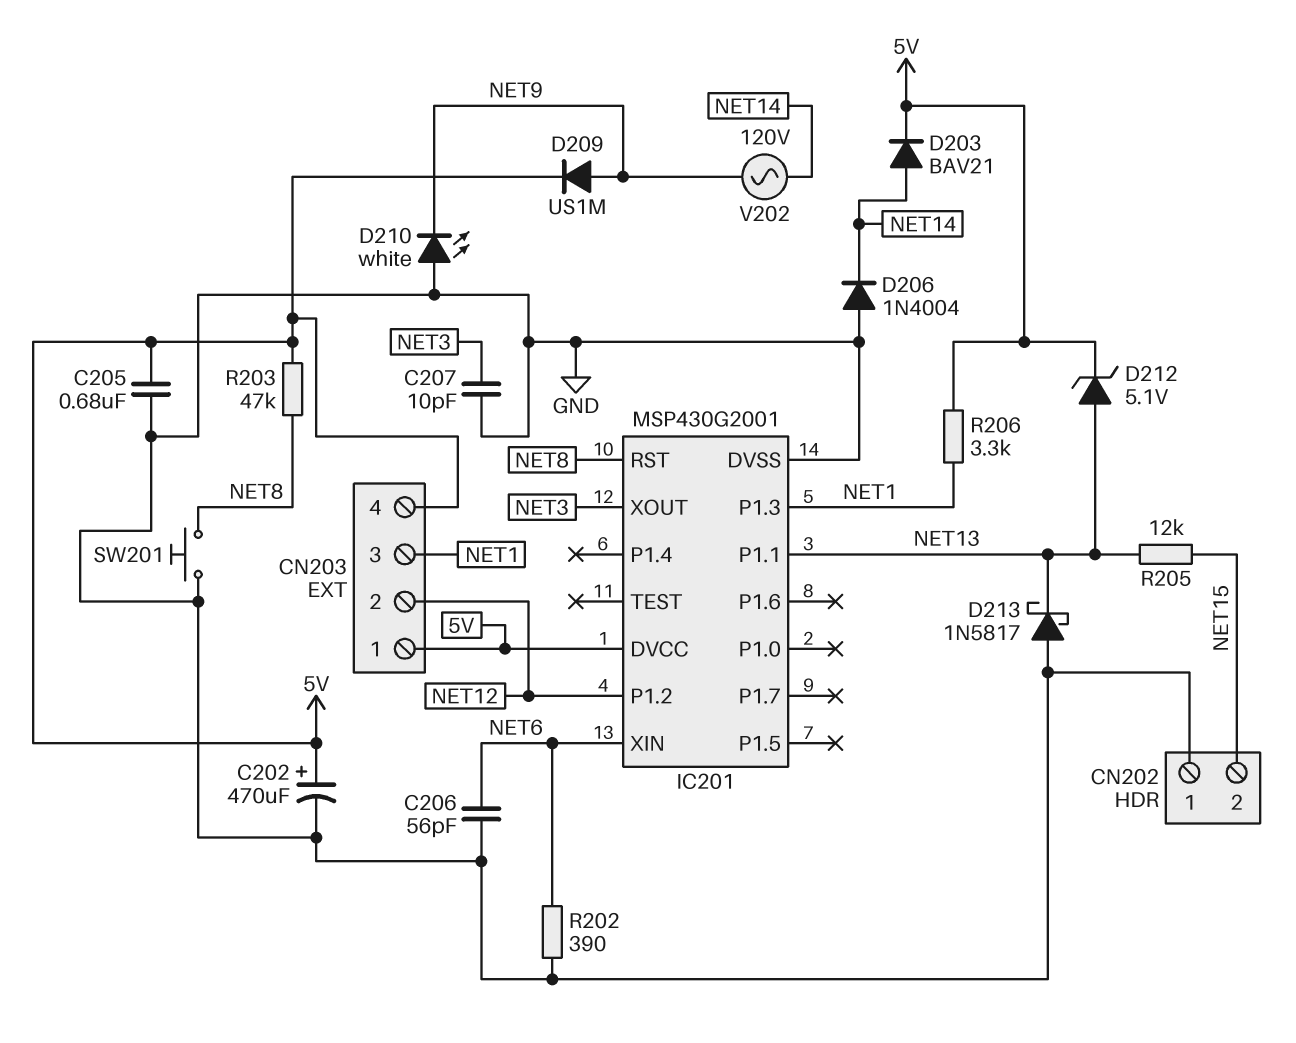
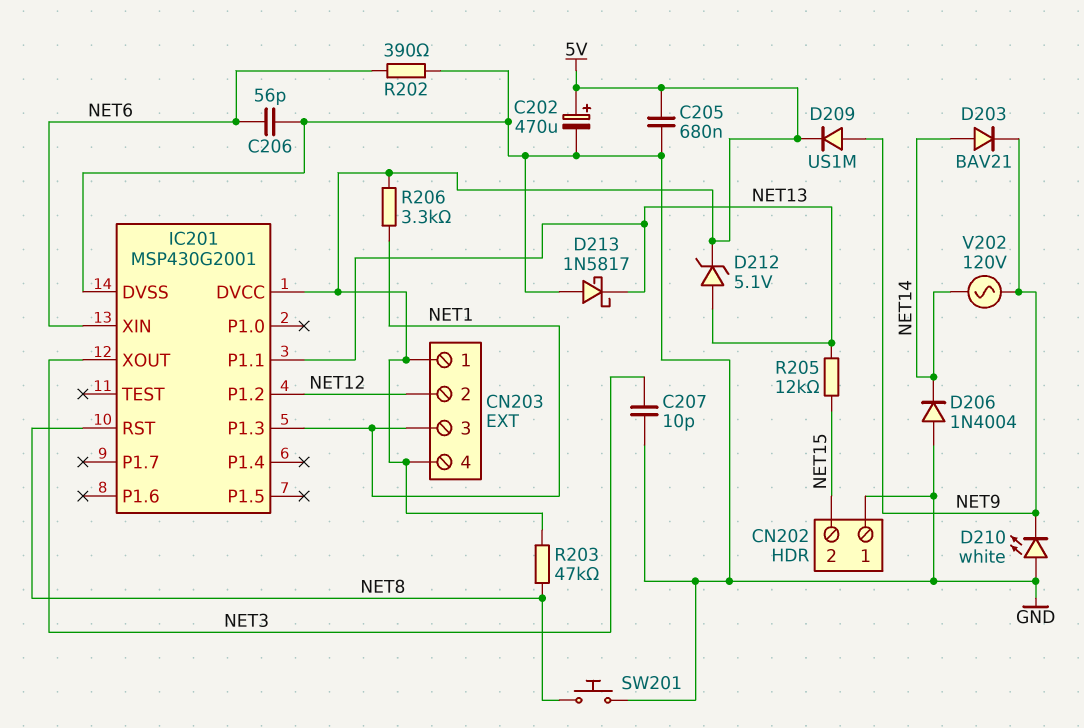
D203: diode BAV21 (A NET14, K 5V) -> diode BAV21 (A NET14, K NET9)

